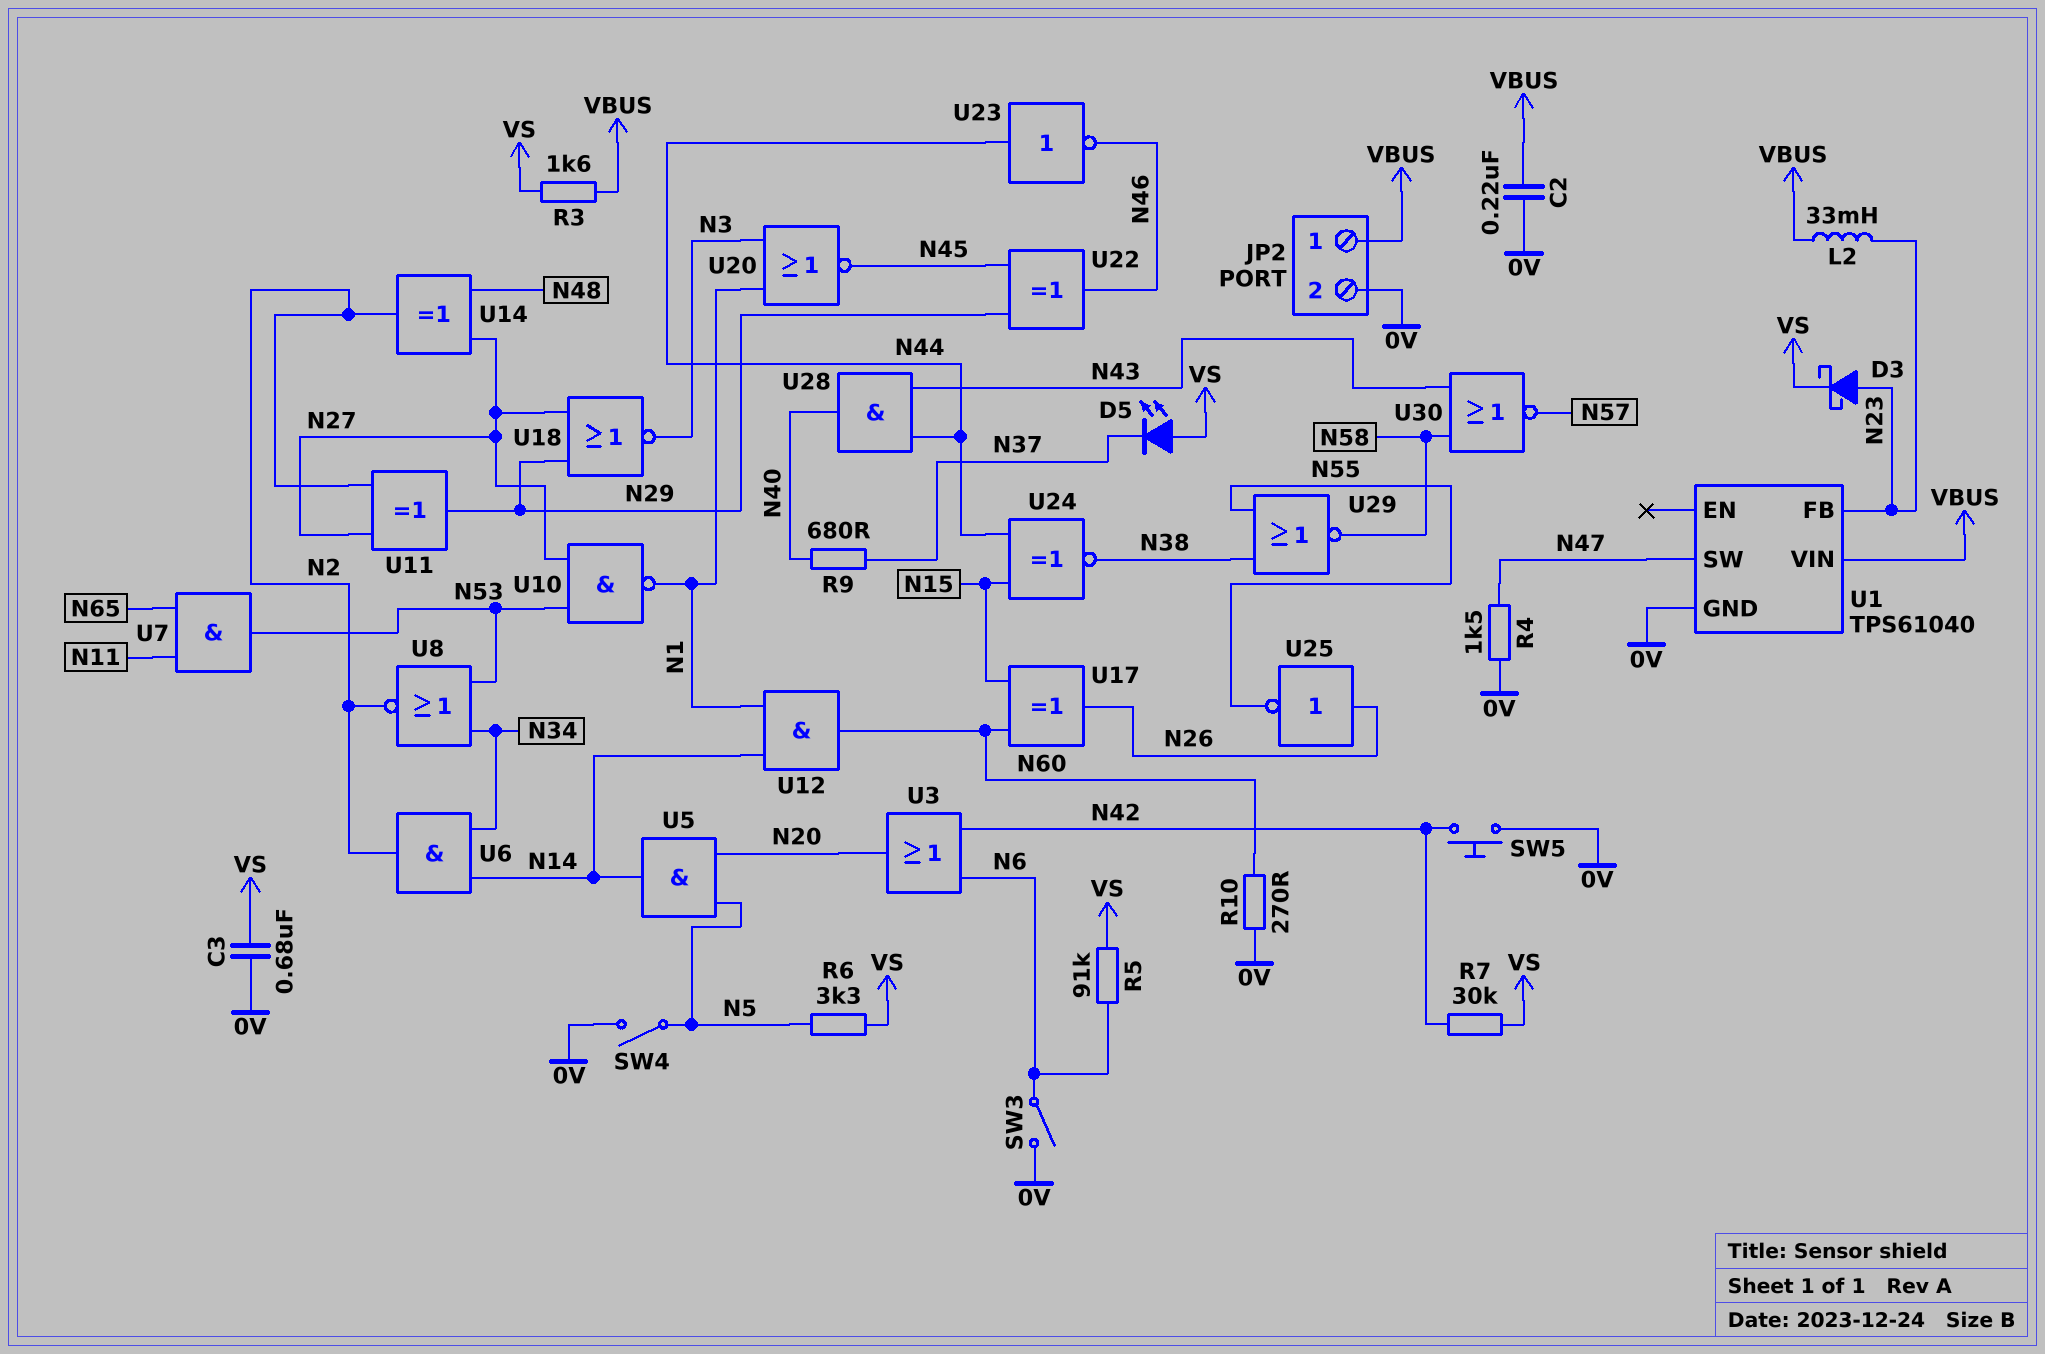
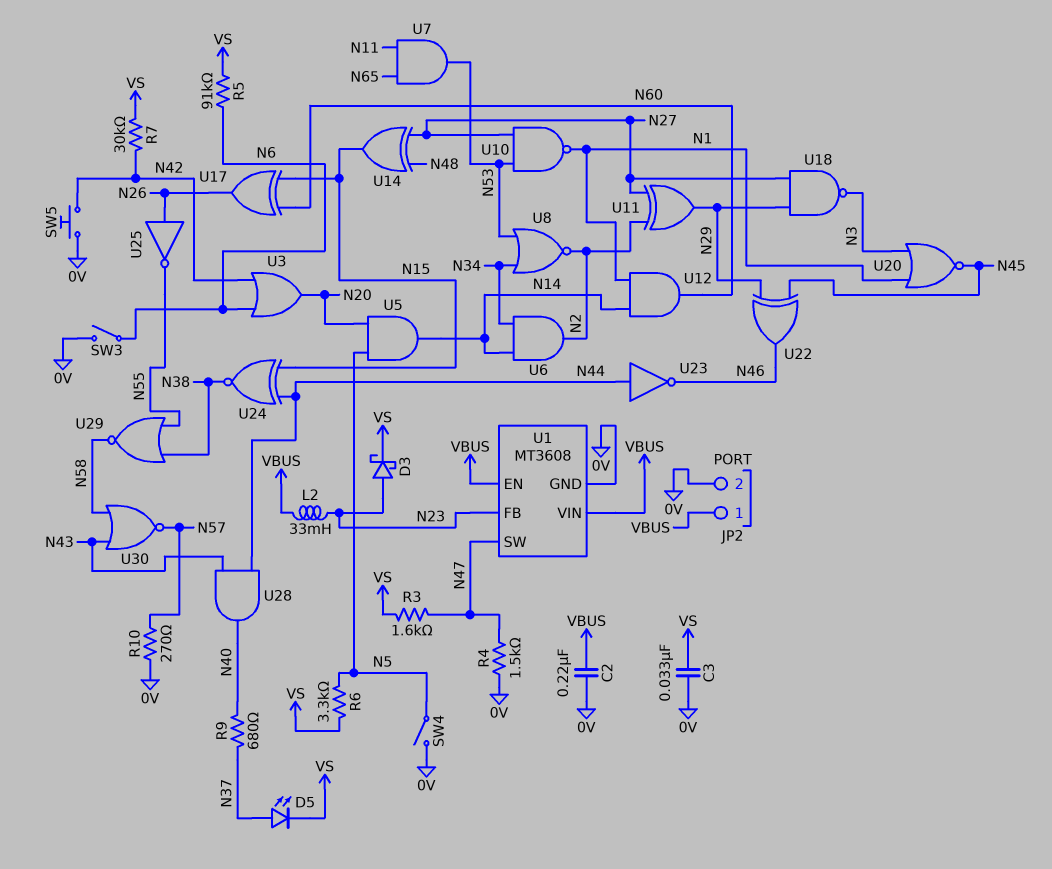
C3: 680nF (0V, VS) -> 33nF (0V, VS)
D5: LED (A VS, K N37) -> LED (A N37, K VS)
R3: 1.6k (VBUS, VS) -> 1.6k (N47, VS)
R10: 270 (0V, N60) -> 270 (0V, N57)
U1: TPS61040 -> MT3608
U1 pin EN: none -> VBUS
U14: XOR (in N27, in N48, out N2) -> XOR (in N27, in N48, out N15)
U18: NOR (in N27, in N29, out N3) -> NAND (in N27, in N29, out N3)

